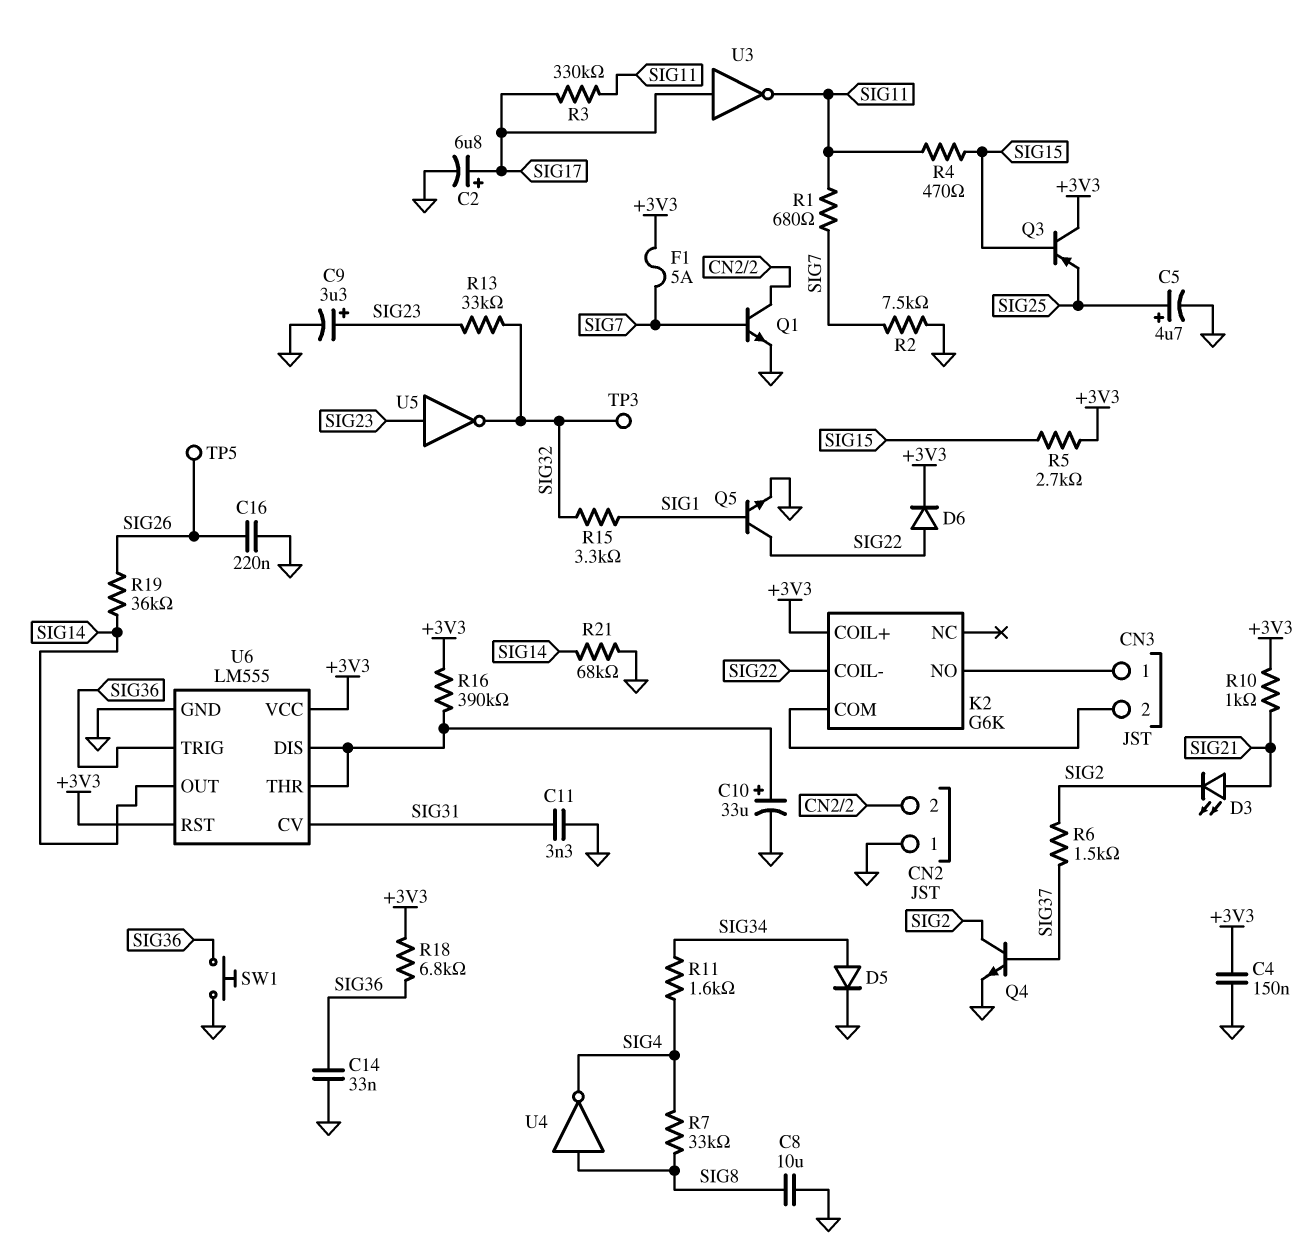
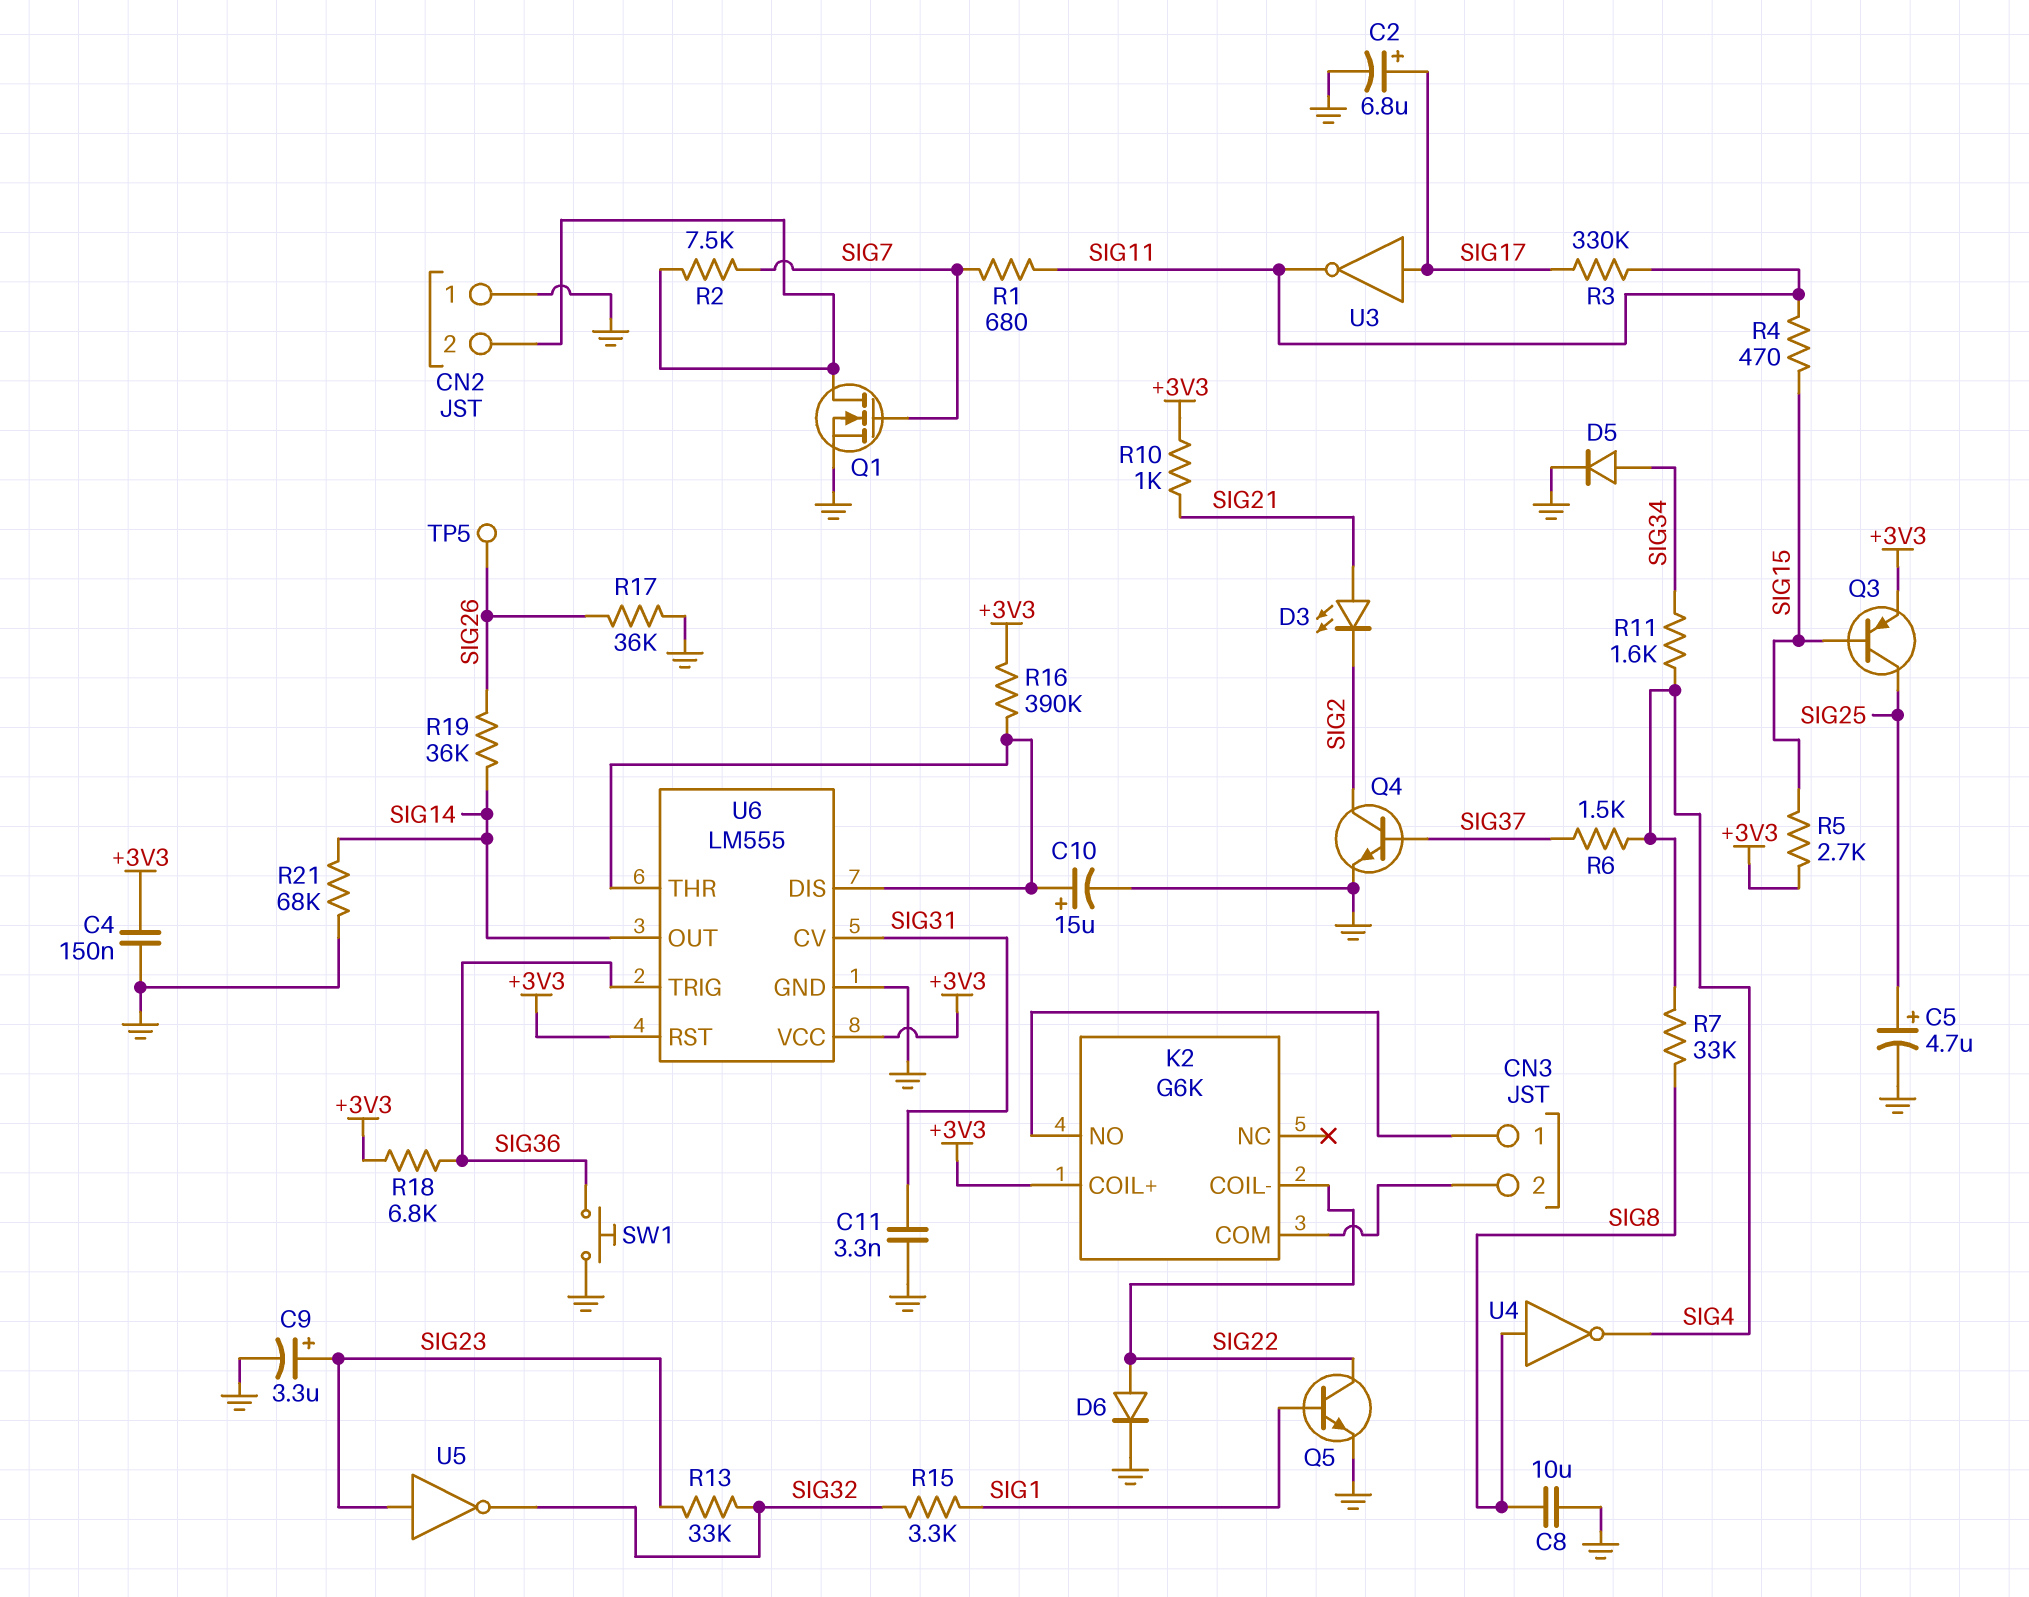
C10: 33uF (plus U6/DIS, minus GND) -> 15uF (plus U6/DIS, minus GND)
C14: 33nF (GND, SIG36) -> none
C16: 220nF (GND, SIG26) -> none
D6: diode (A SIG22, K +3V3) -> diode (A SIG22, K GND)
F1: 5A (+3V3, SIG7) -> none
Q1: NPN (B SIG7, C CN2/2, E GND) -> NMOS (G SIG7, D CN2/2, S GND)
Q3: PNP (B SIG15, C +3V3, E SIG25) -> PNP (B SIG15, C SIG25, E +3V3)
R2: 7.5k (GND, SIG7) -> 7.5k (CN2/2, SIG7)
R6: 1.5k (SIG2, SIG37) -> 1.5k (SIG4, SIG37)
R17: none -> 36k (GND, SIG26)
TP3: test point (SIG32) -> none

